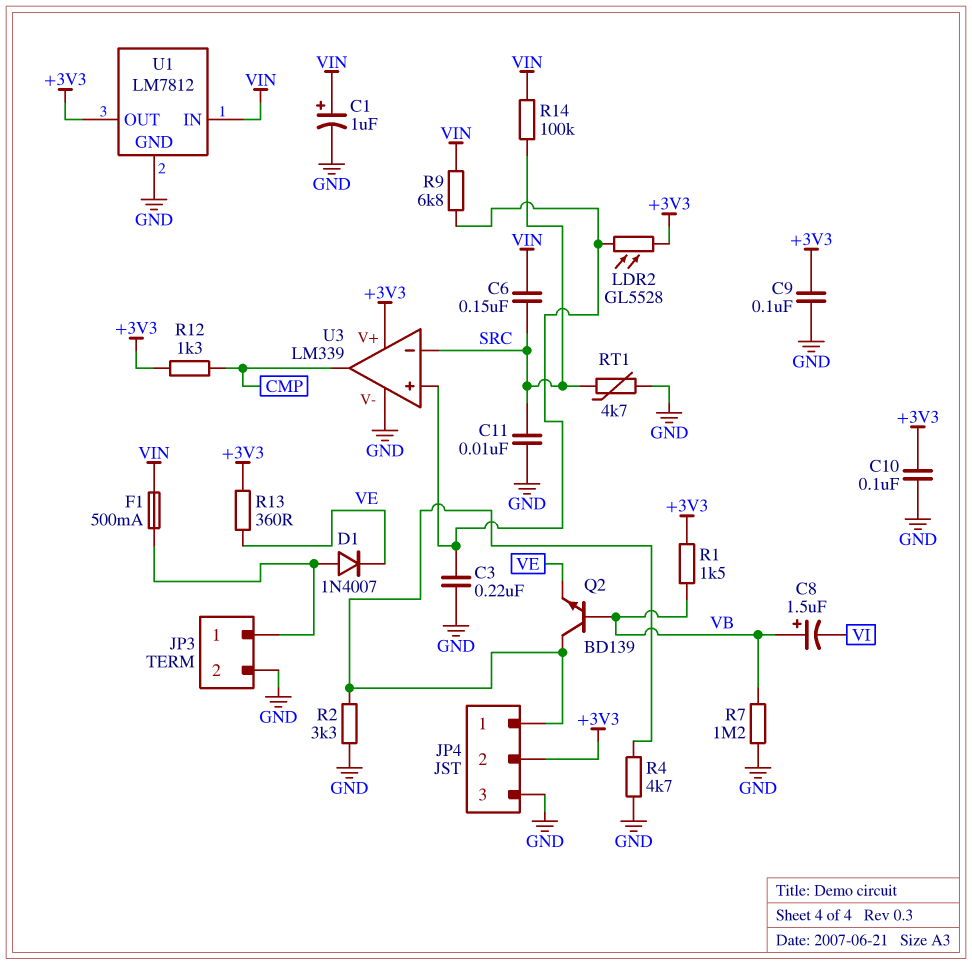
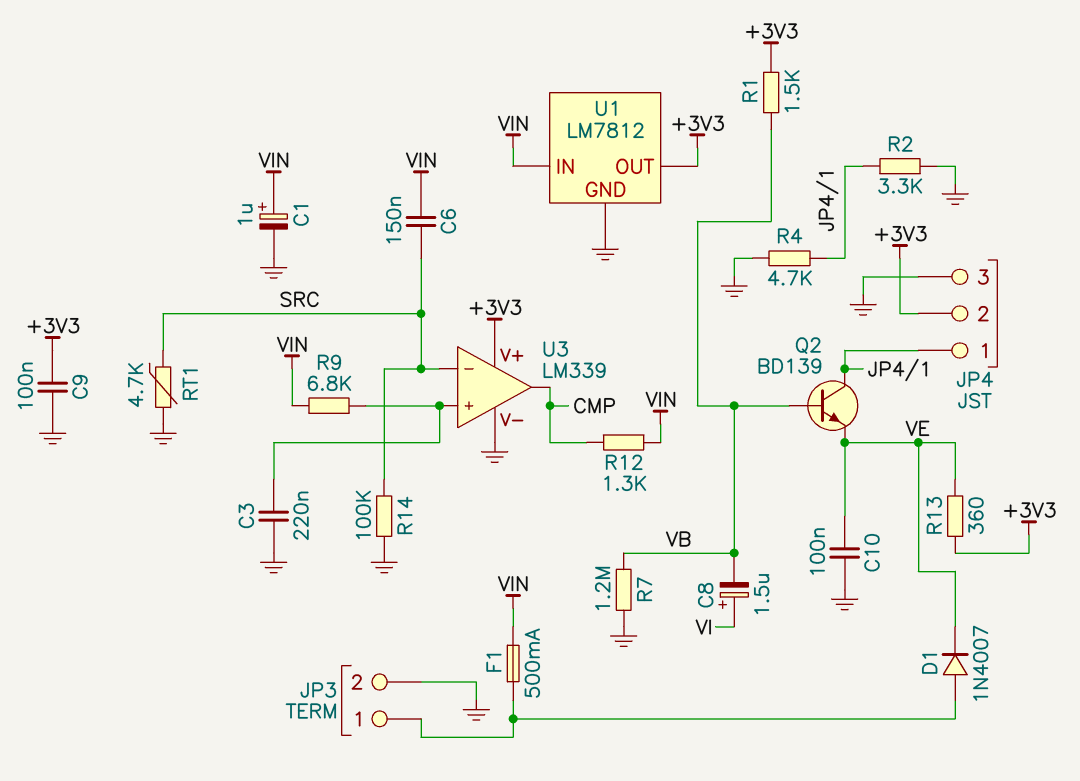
C8: 1.5uF (plus VB, minus VI) -> 1.5uF (plus VI, minus VB)
C10: 100nF (+3V3, GND) -> 100nF (GND, VE)
C11: 10nF (GND, SRC) -> none
LDR2: GL5528 (+3V3, U3/in+) -> none
R12: 1.3k (+3V3, CMP) -> 1.3k (CMP, VIN)
R14: 100k (SRC, VIN) -> 100k (GND, SRC)

